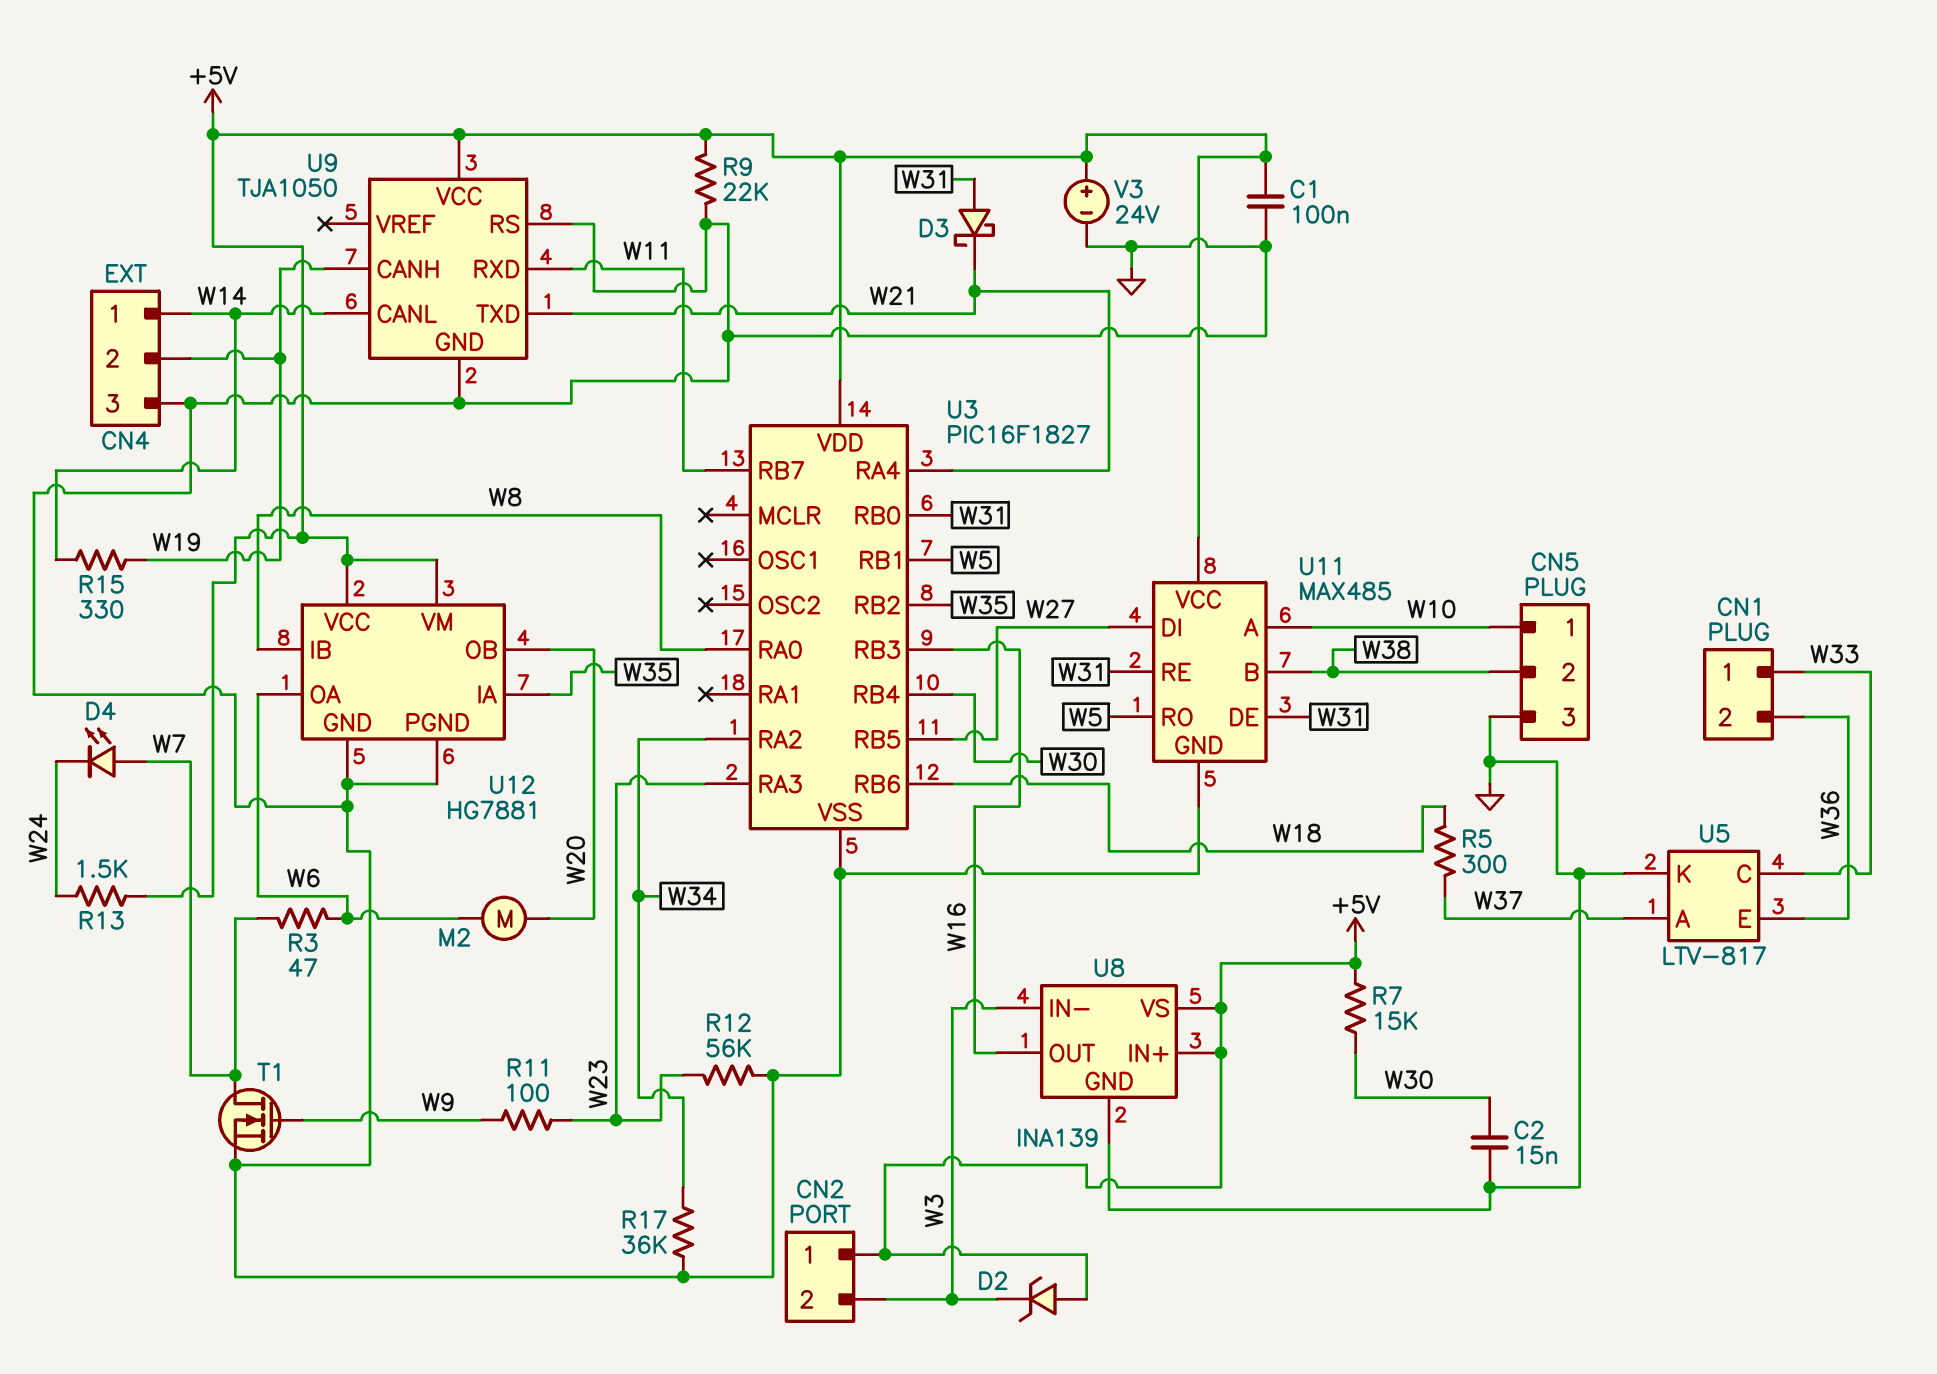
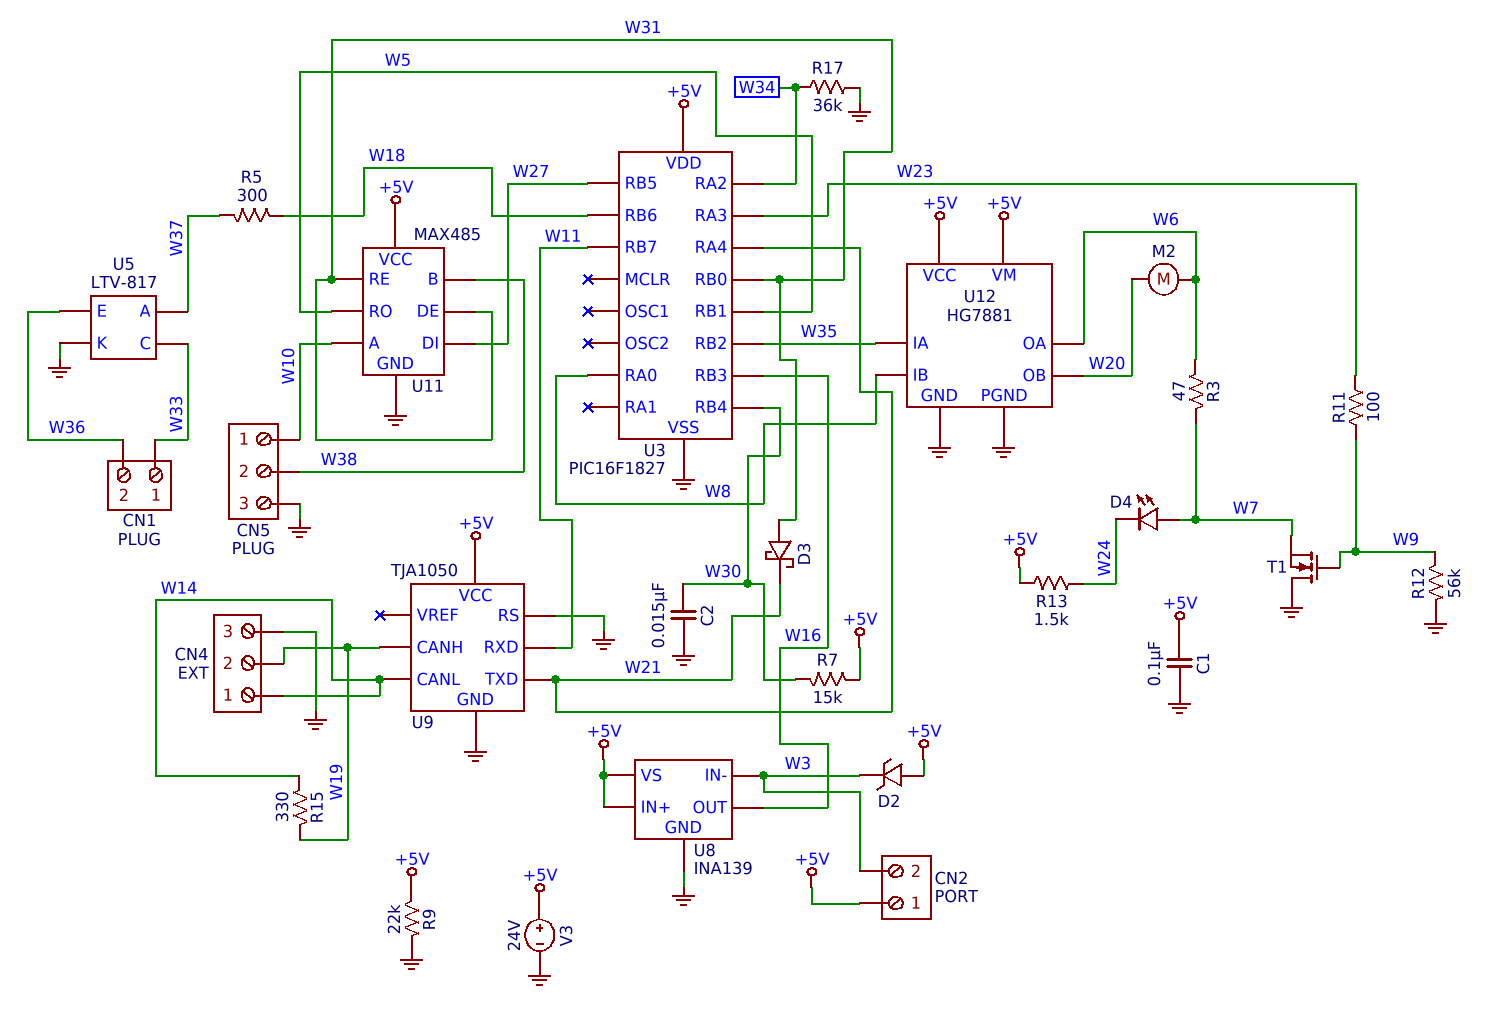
R12: 56k (GND, W23) -> 56k (GND, W9)
T1: NMOS (G W9, D W7, S GND) -> NMOS (G W9, D GND, S W7)

